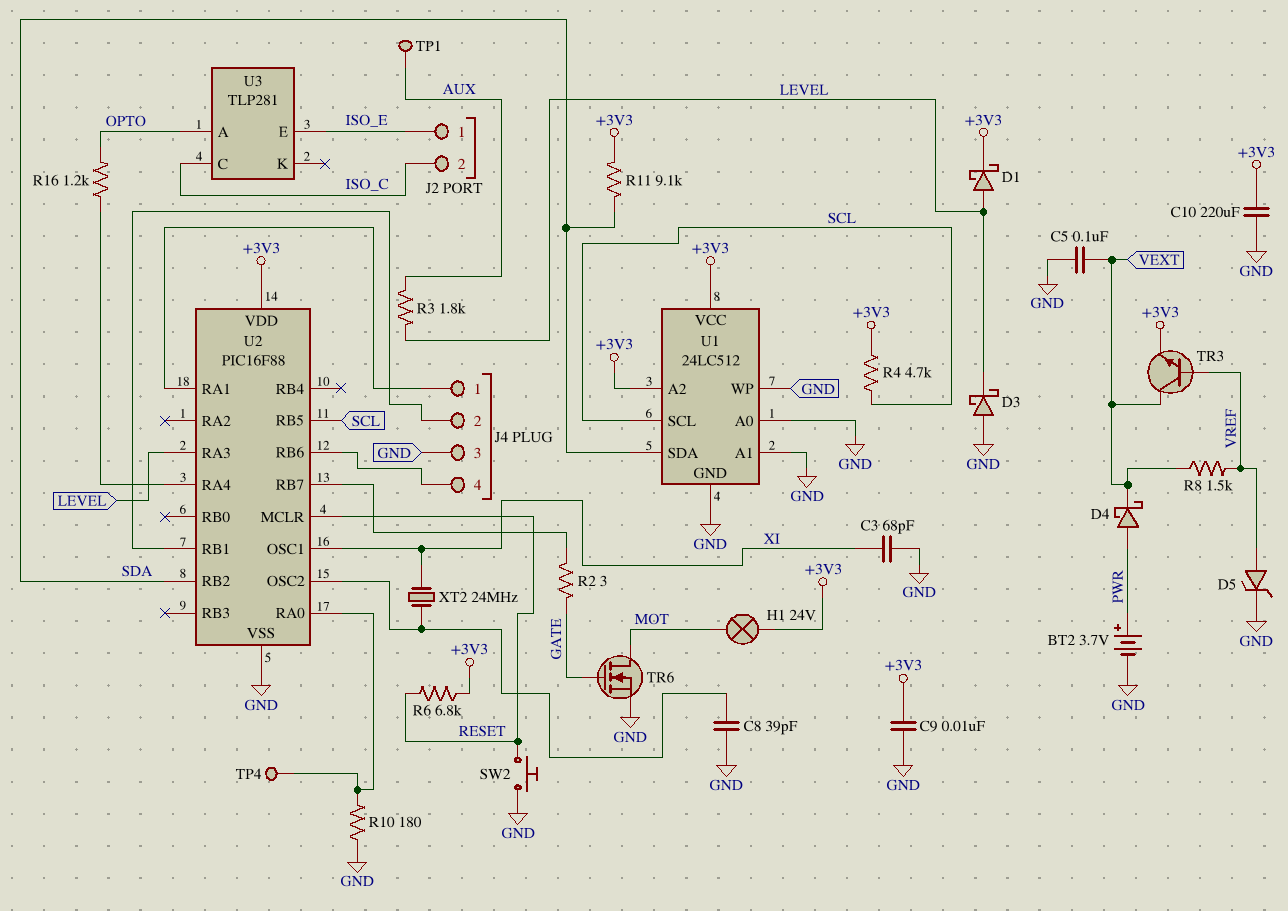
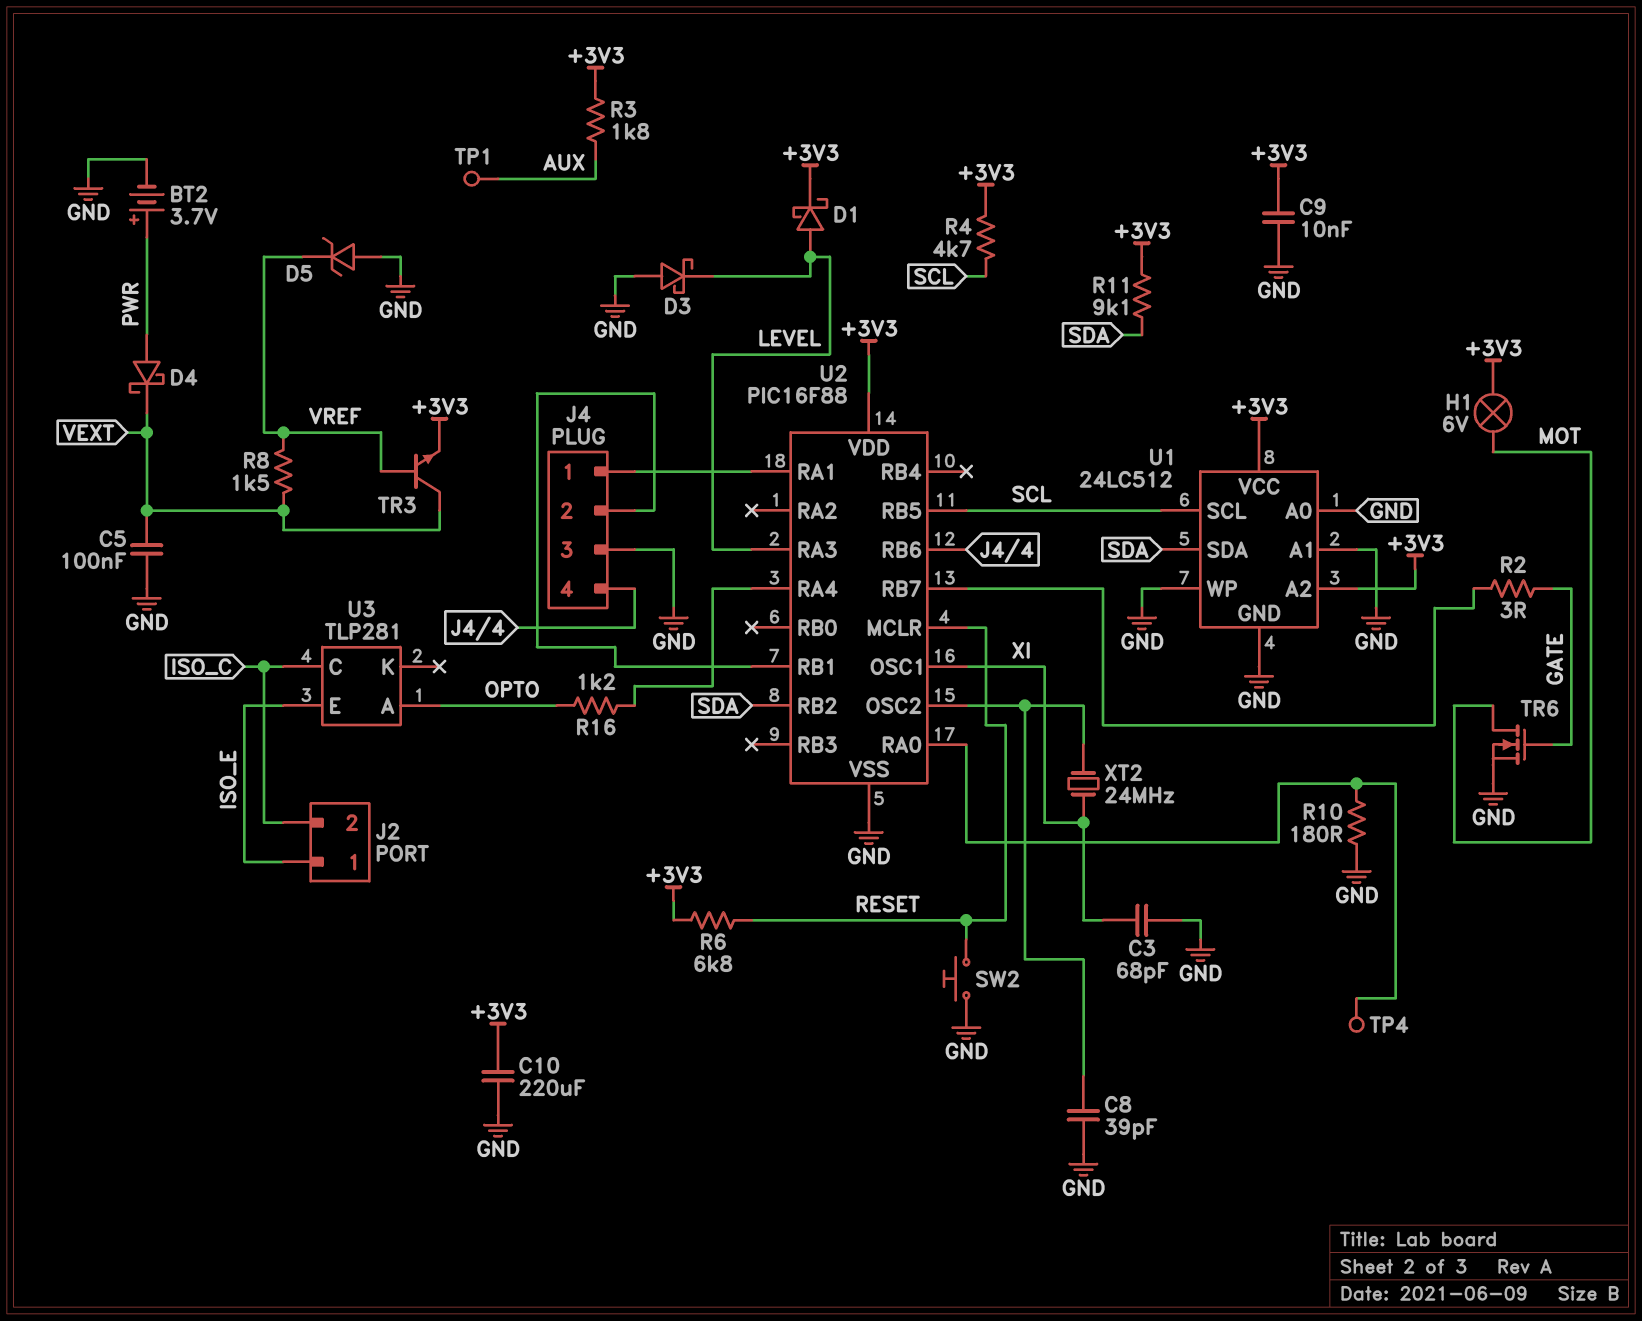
D5: zener (A VREF, K GND) -> zener (A GND, K VREF)
H1: lamp 24V (+3V3, MOT) -> lamp 6V (+3V3, MOT)
R3: 1.8k (AUX, LEVEL) -> 1.8k (+3V3, AUX)

